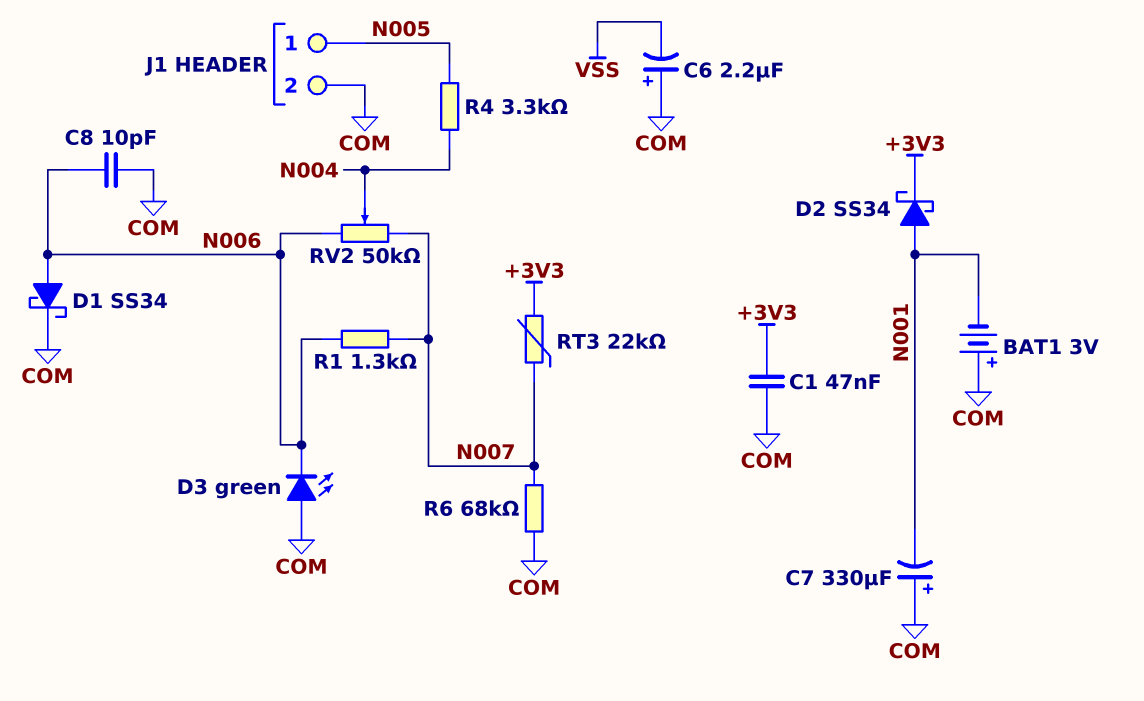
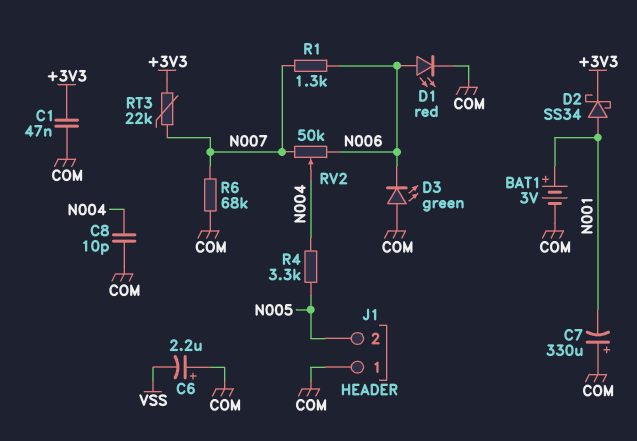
BAT1: 3V (plus COM, minus N001) -> 3V (plus N001, minus COM)
C8: 10pF (COM, N006) -> 10pF (COM, N004)
D1: schottky SS34 (A N006, K COM) -> LED red (A N006, K COM)
J1 pin 1: N005 -> COM
J1 pin 2: COM -> N005

